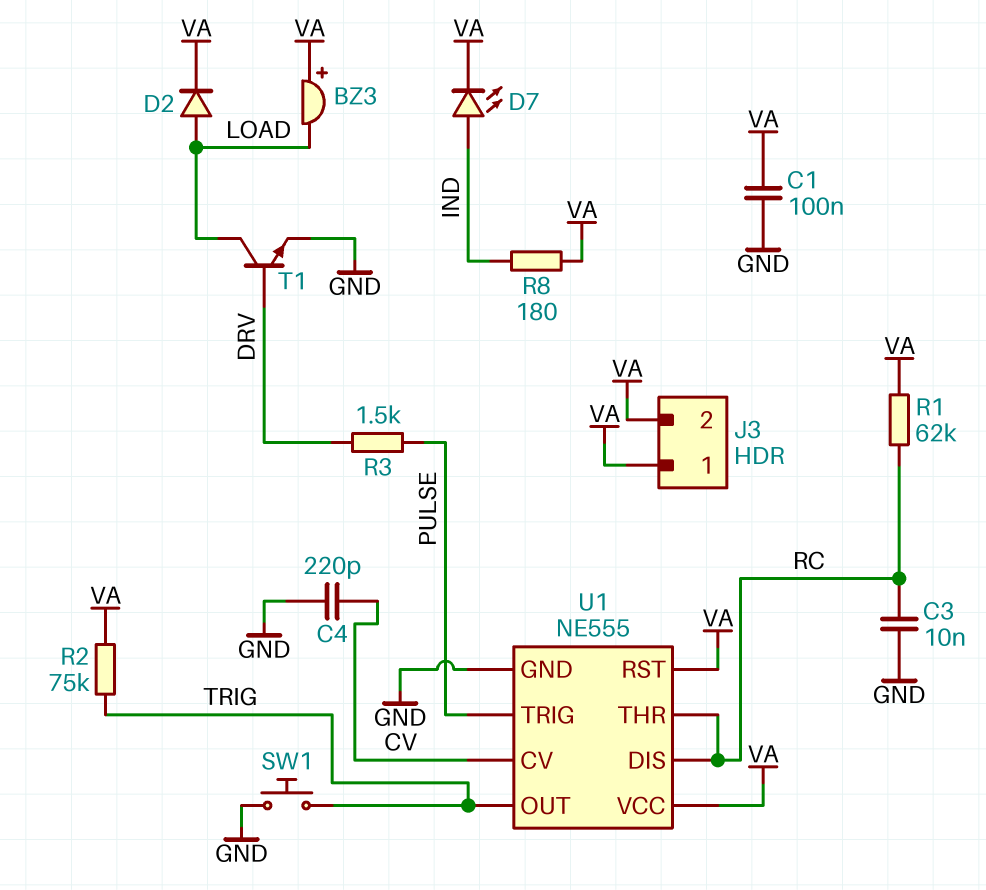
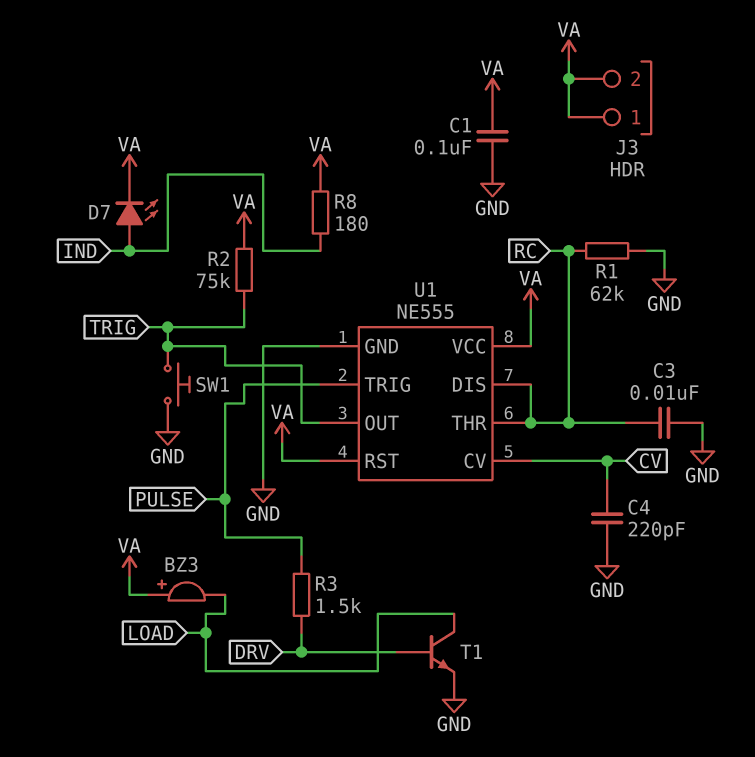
D2: diode (A LOAD, K VA) -> none
R1: 62k (RC, VA) -> 62k (GND, RC)

